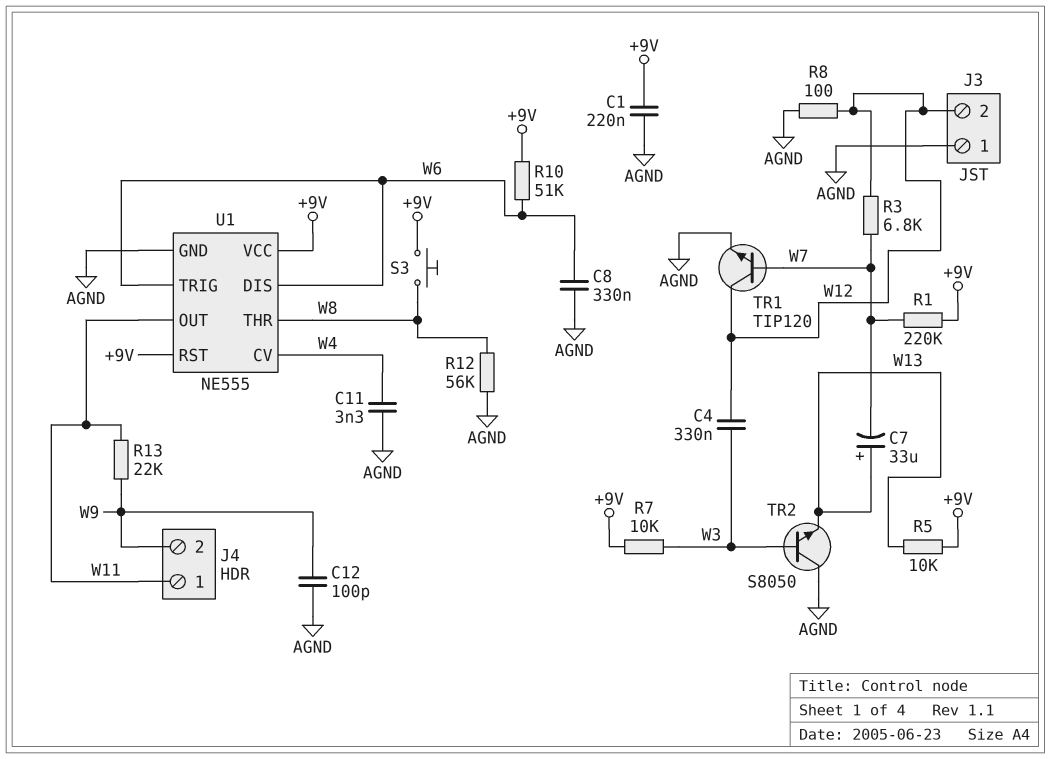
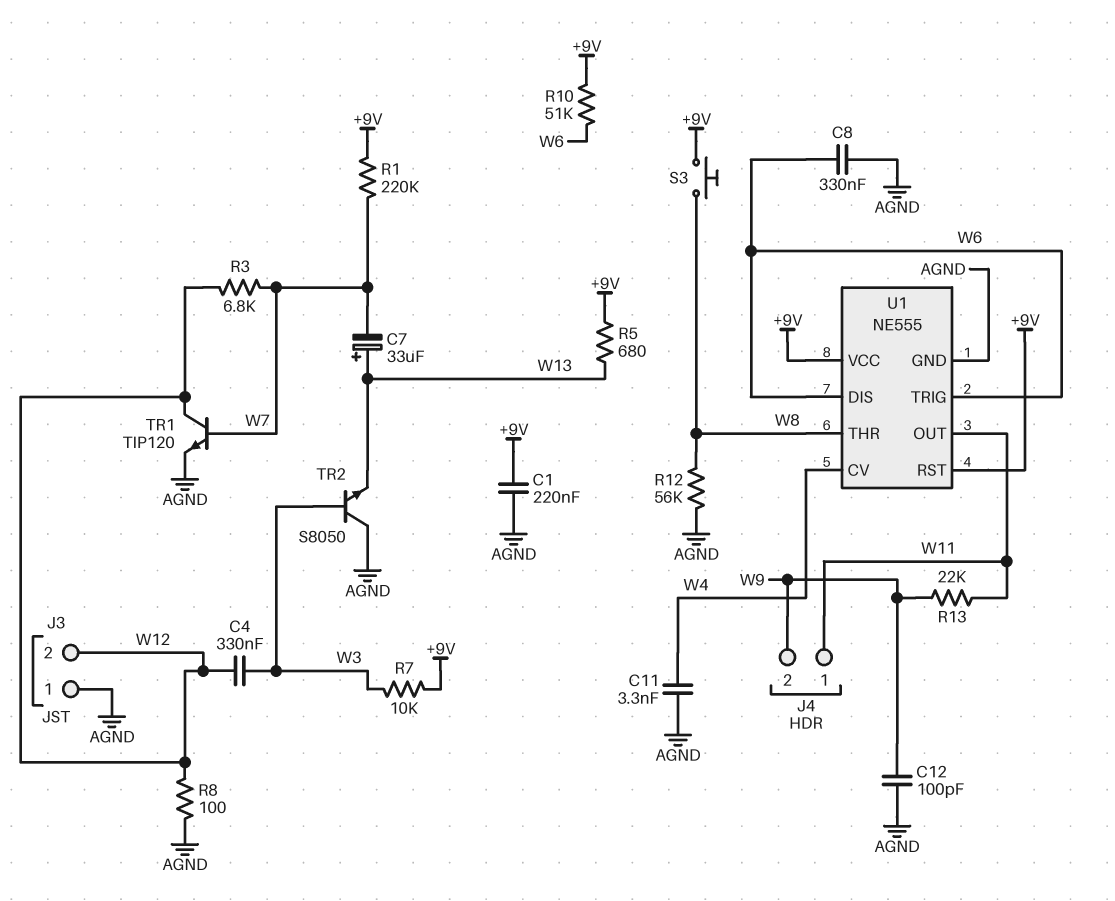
R5: 10k (+9V, W13) -> 680 (+9V, W13)

